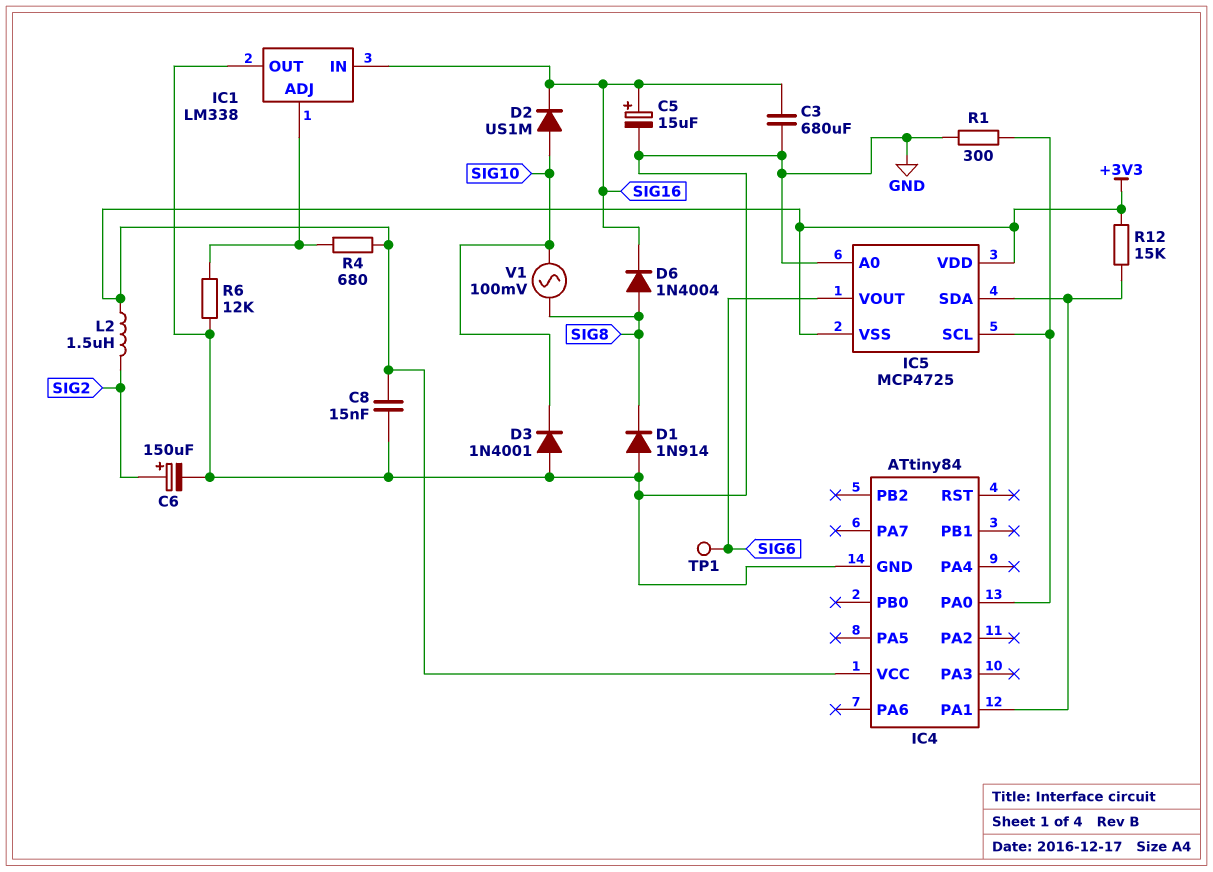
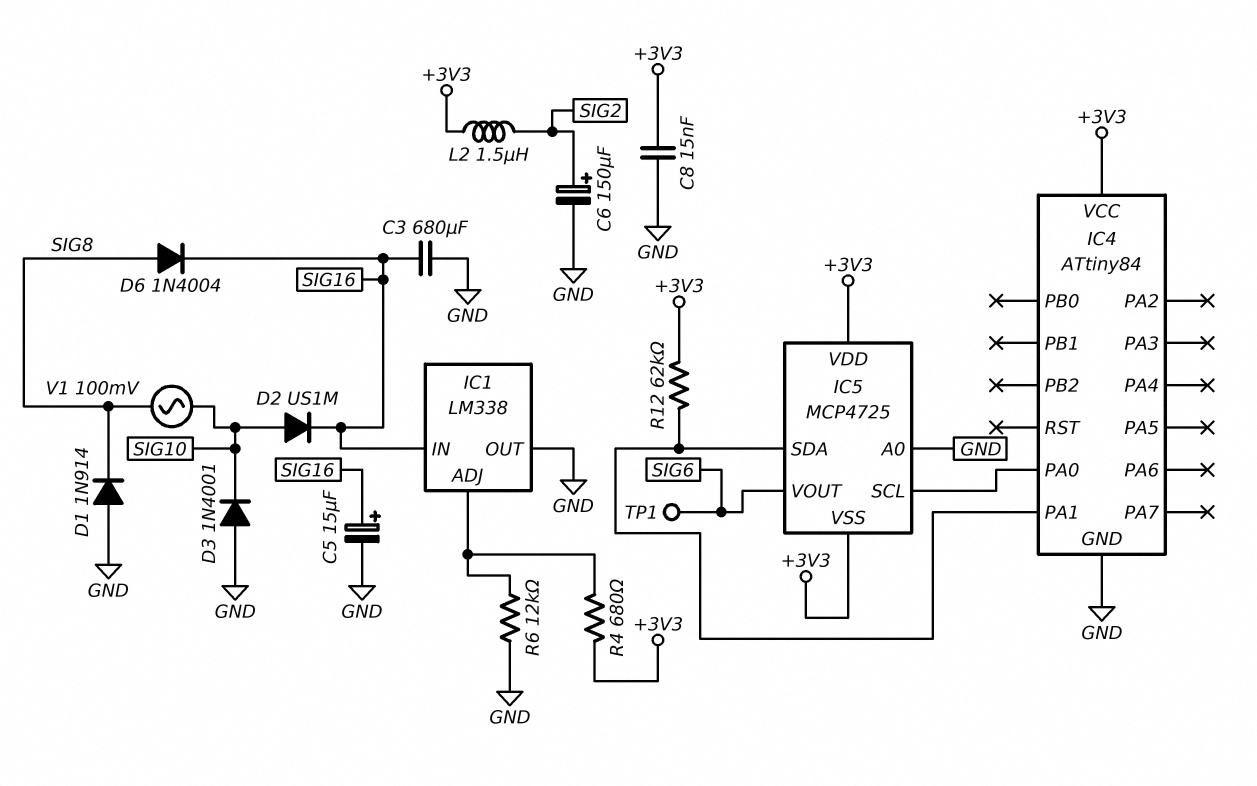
R1: 300 (GND, IC4/PA0) -> none
R12: 15k (+3V3, IC4/PA1) -> 62k (+3V3, IC4/PA1)

